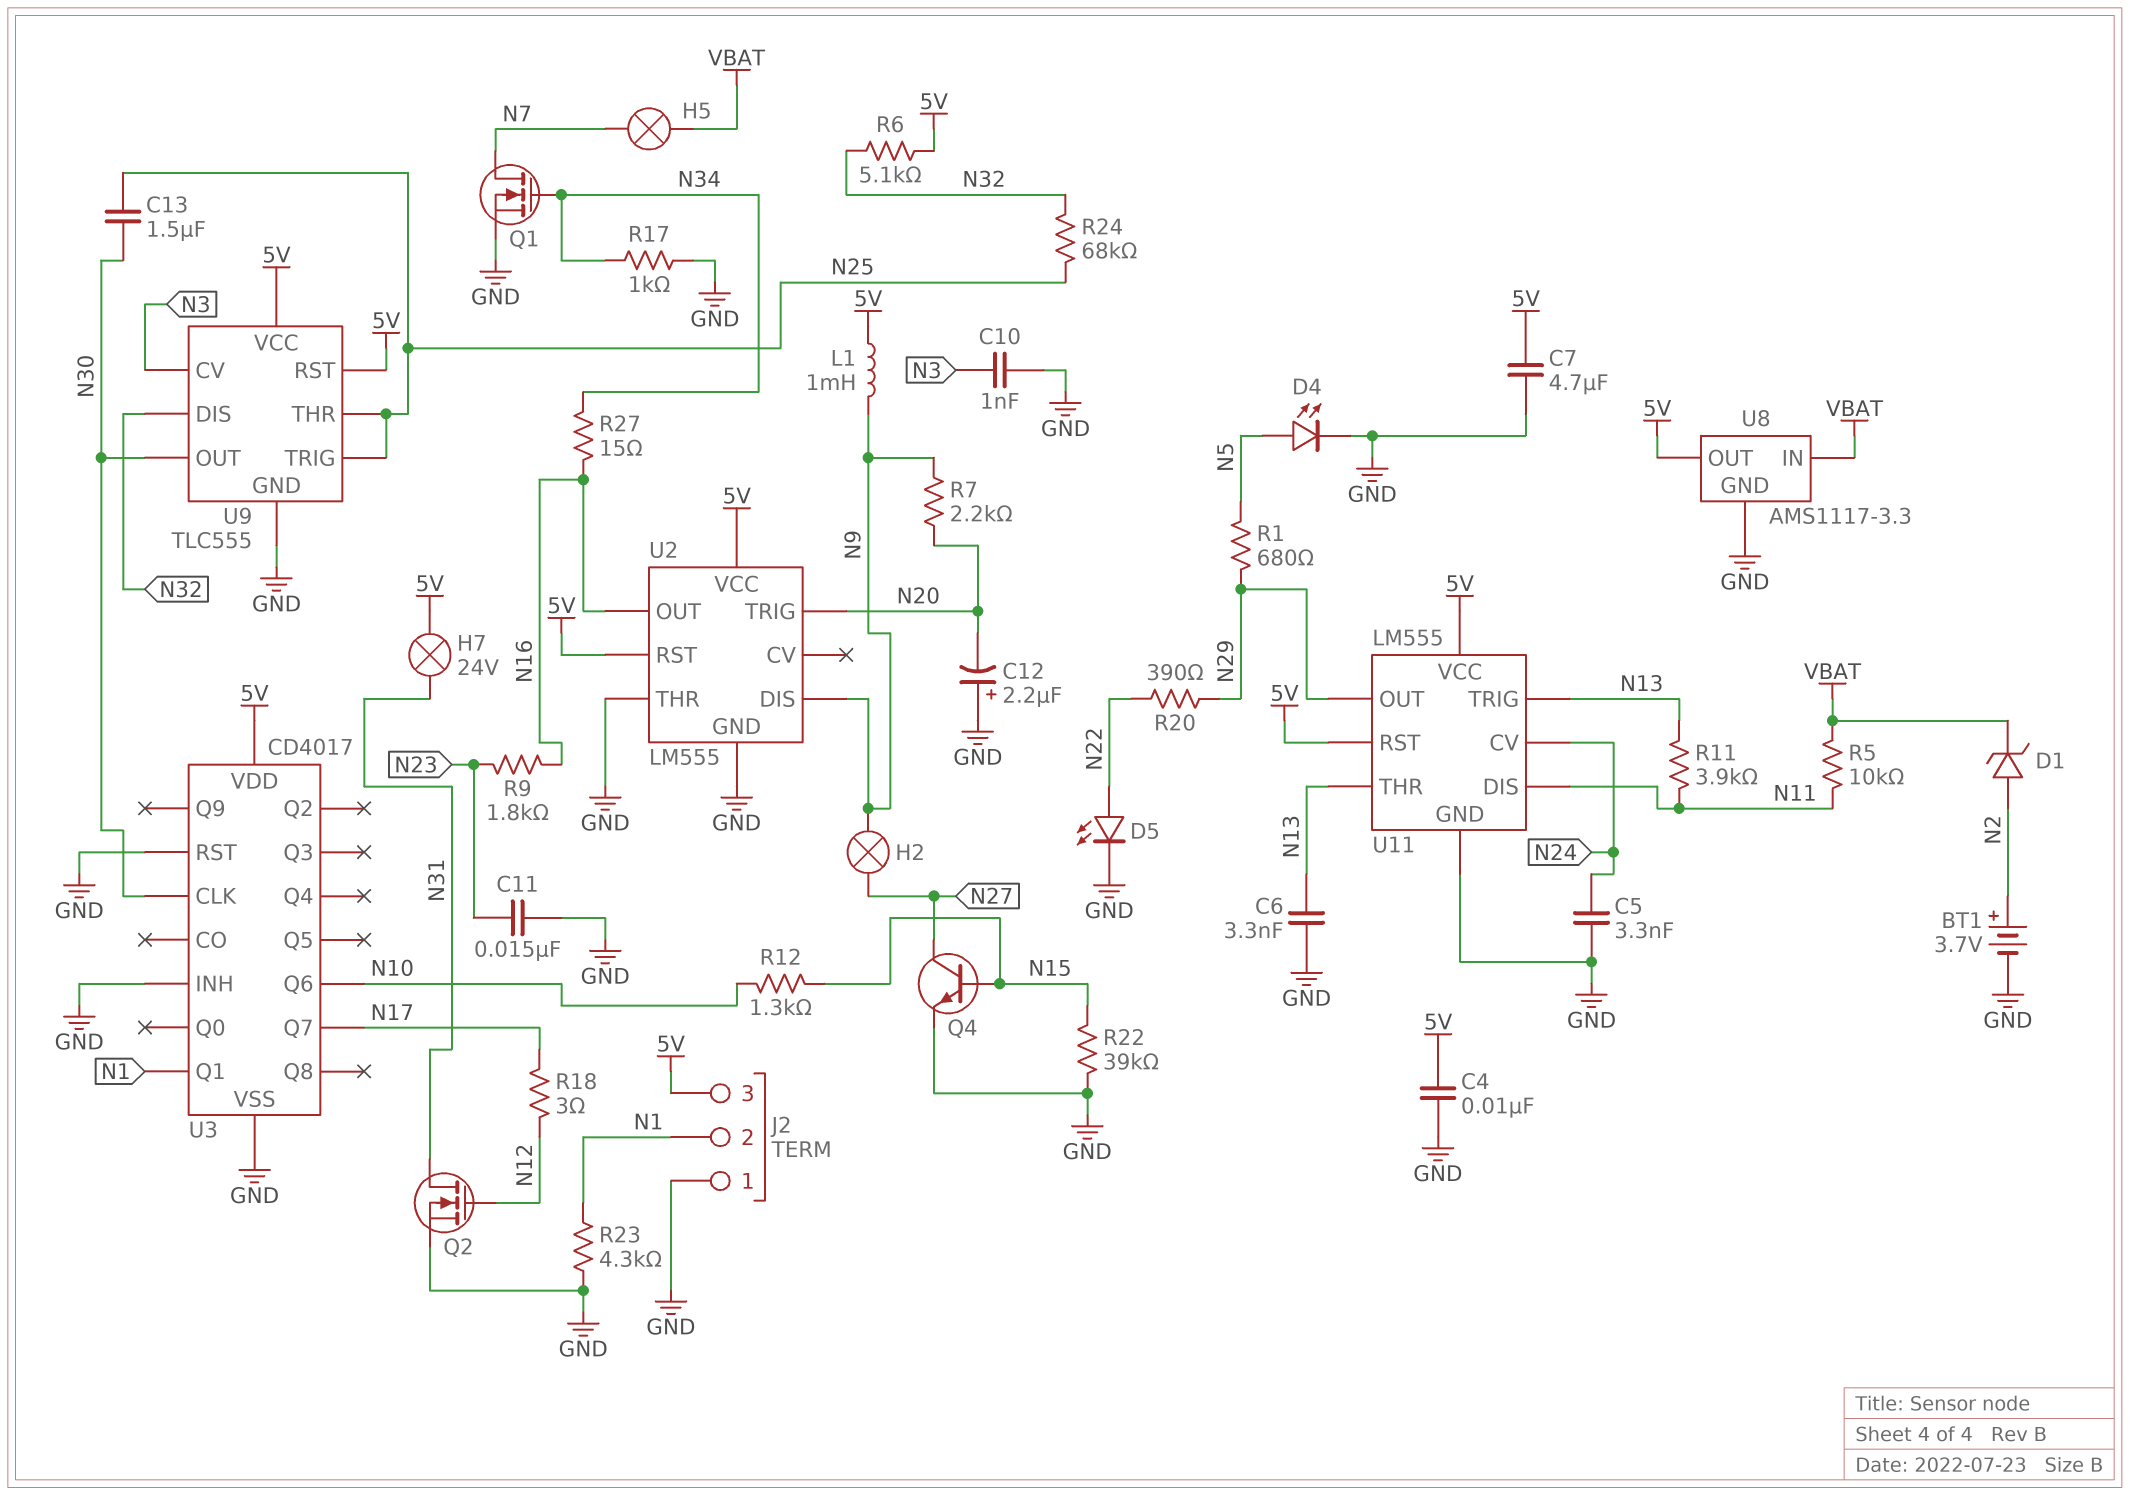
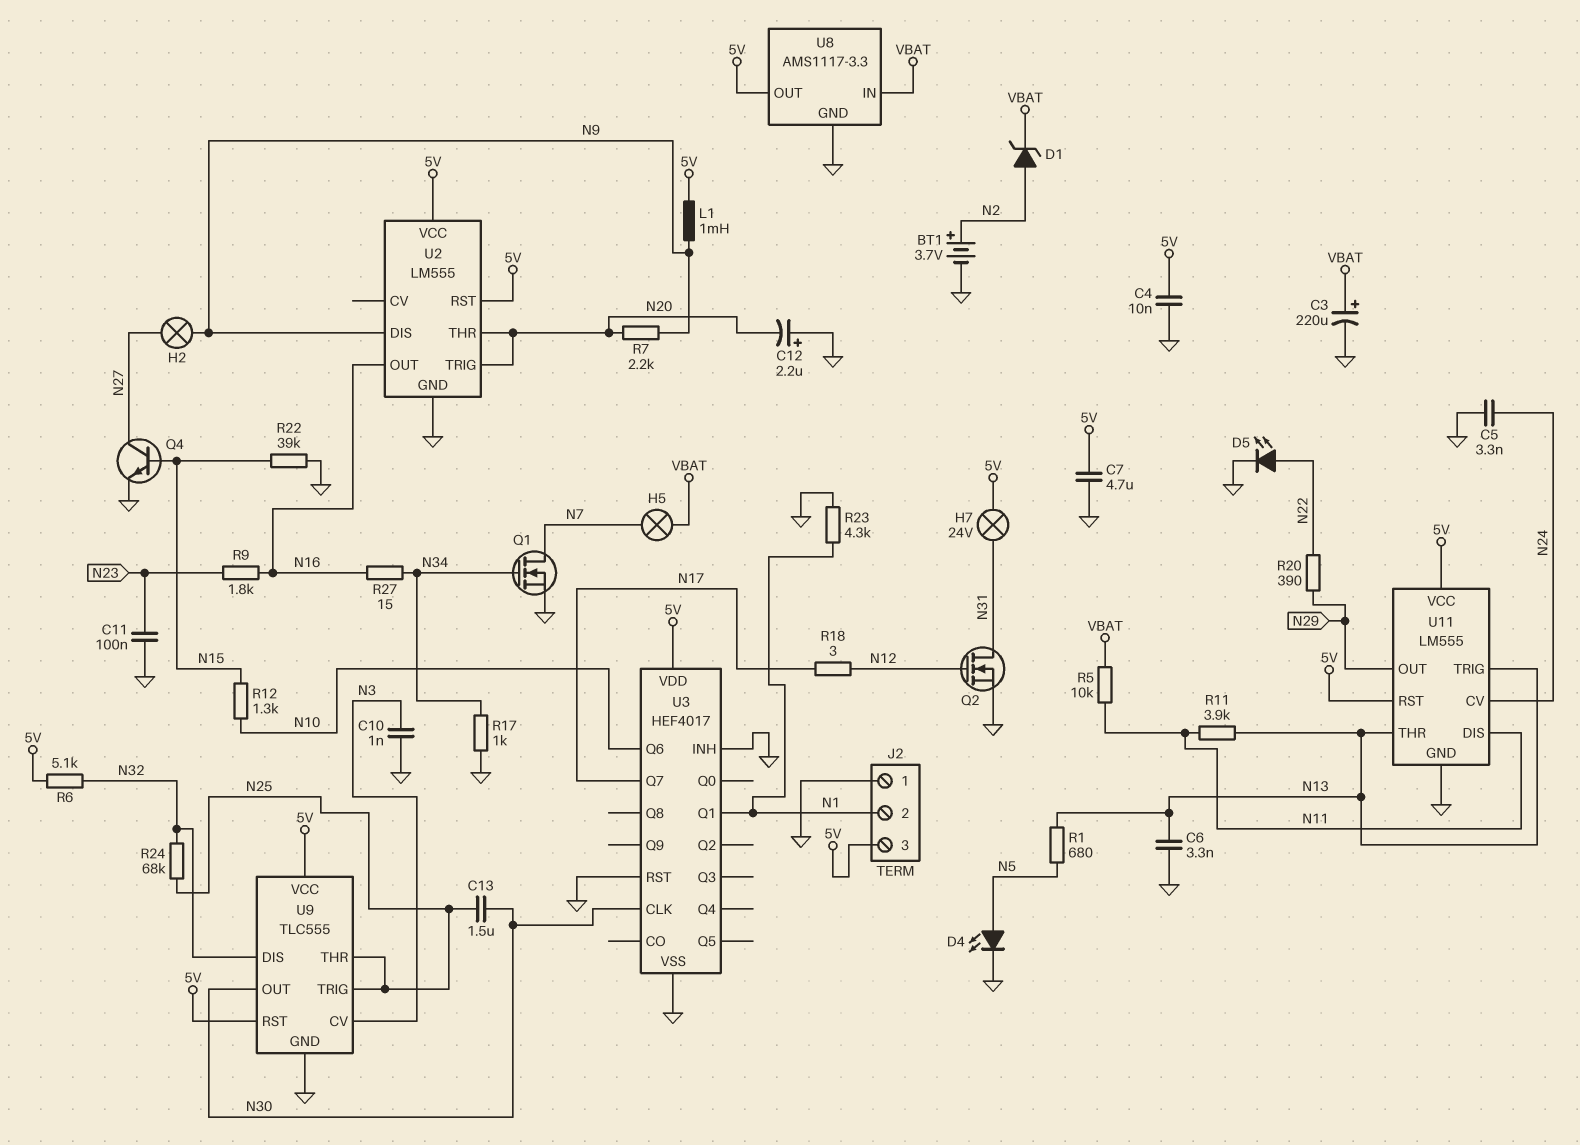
C3: none -> 220uF (plus VBAT, minus GND)
C11: 15nF (GND, N23) -> 100nF (GND, N23)
R1: 680 (N5, N29) -> 680 (N5, N13)
U2 pin THR: GND -> N20
U3: CD4017 -> HEF4017

